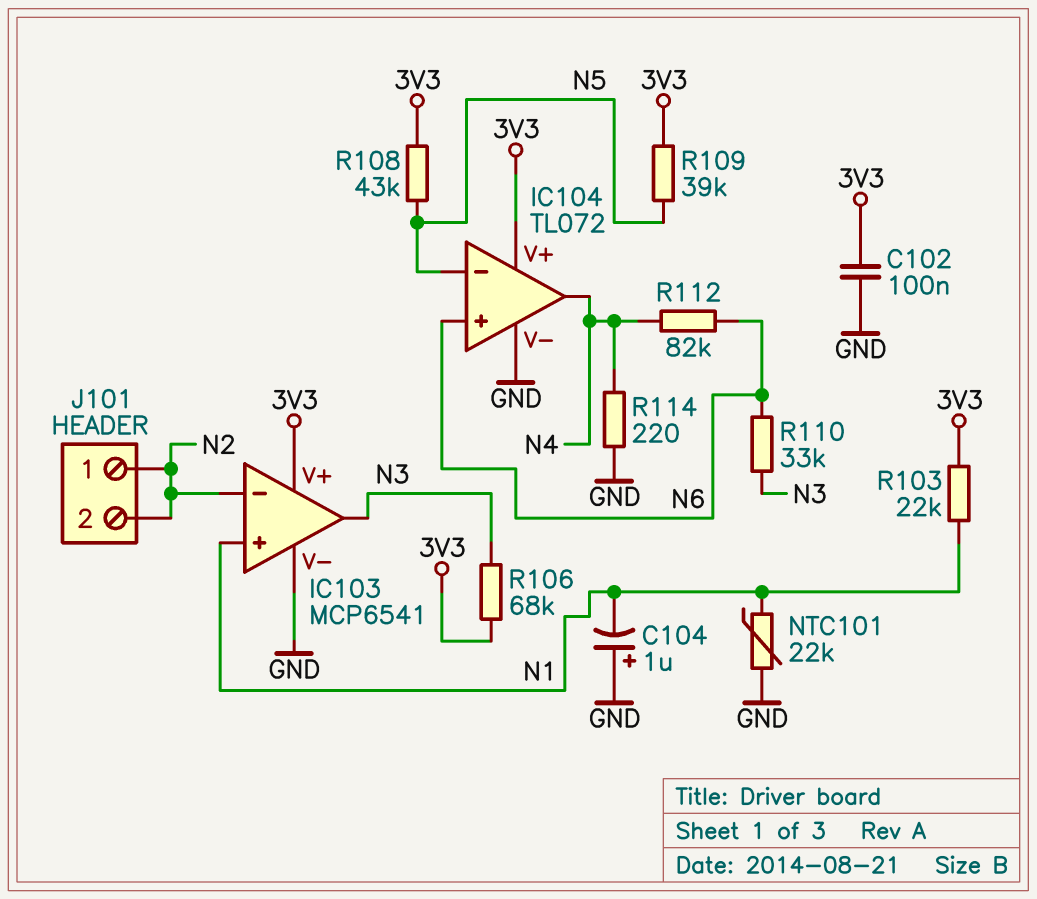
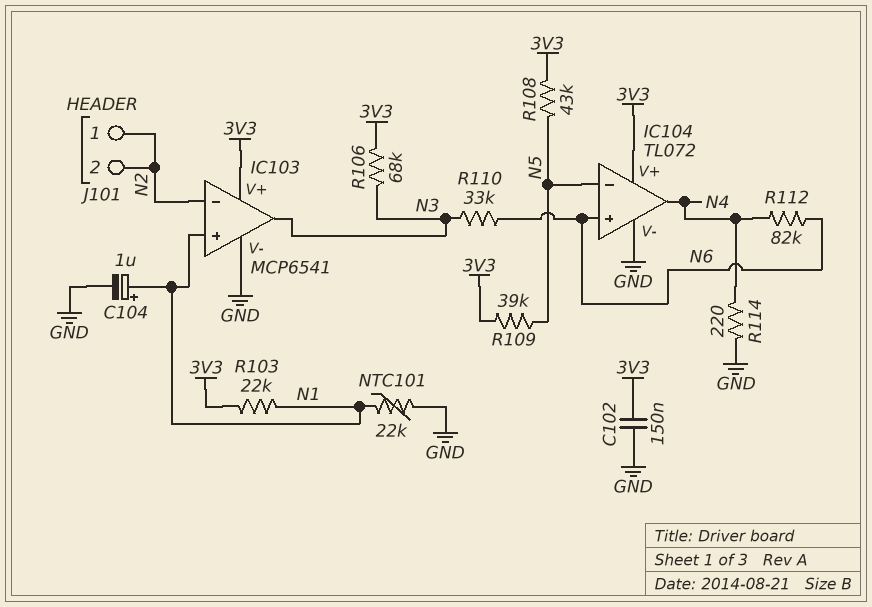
C102: 100nF (3V3, GND) -> 150nF (3V3, GND)
C104: 1uF (plus GND, minus N1) -> 1uF (plus N1, minus GND)

